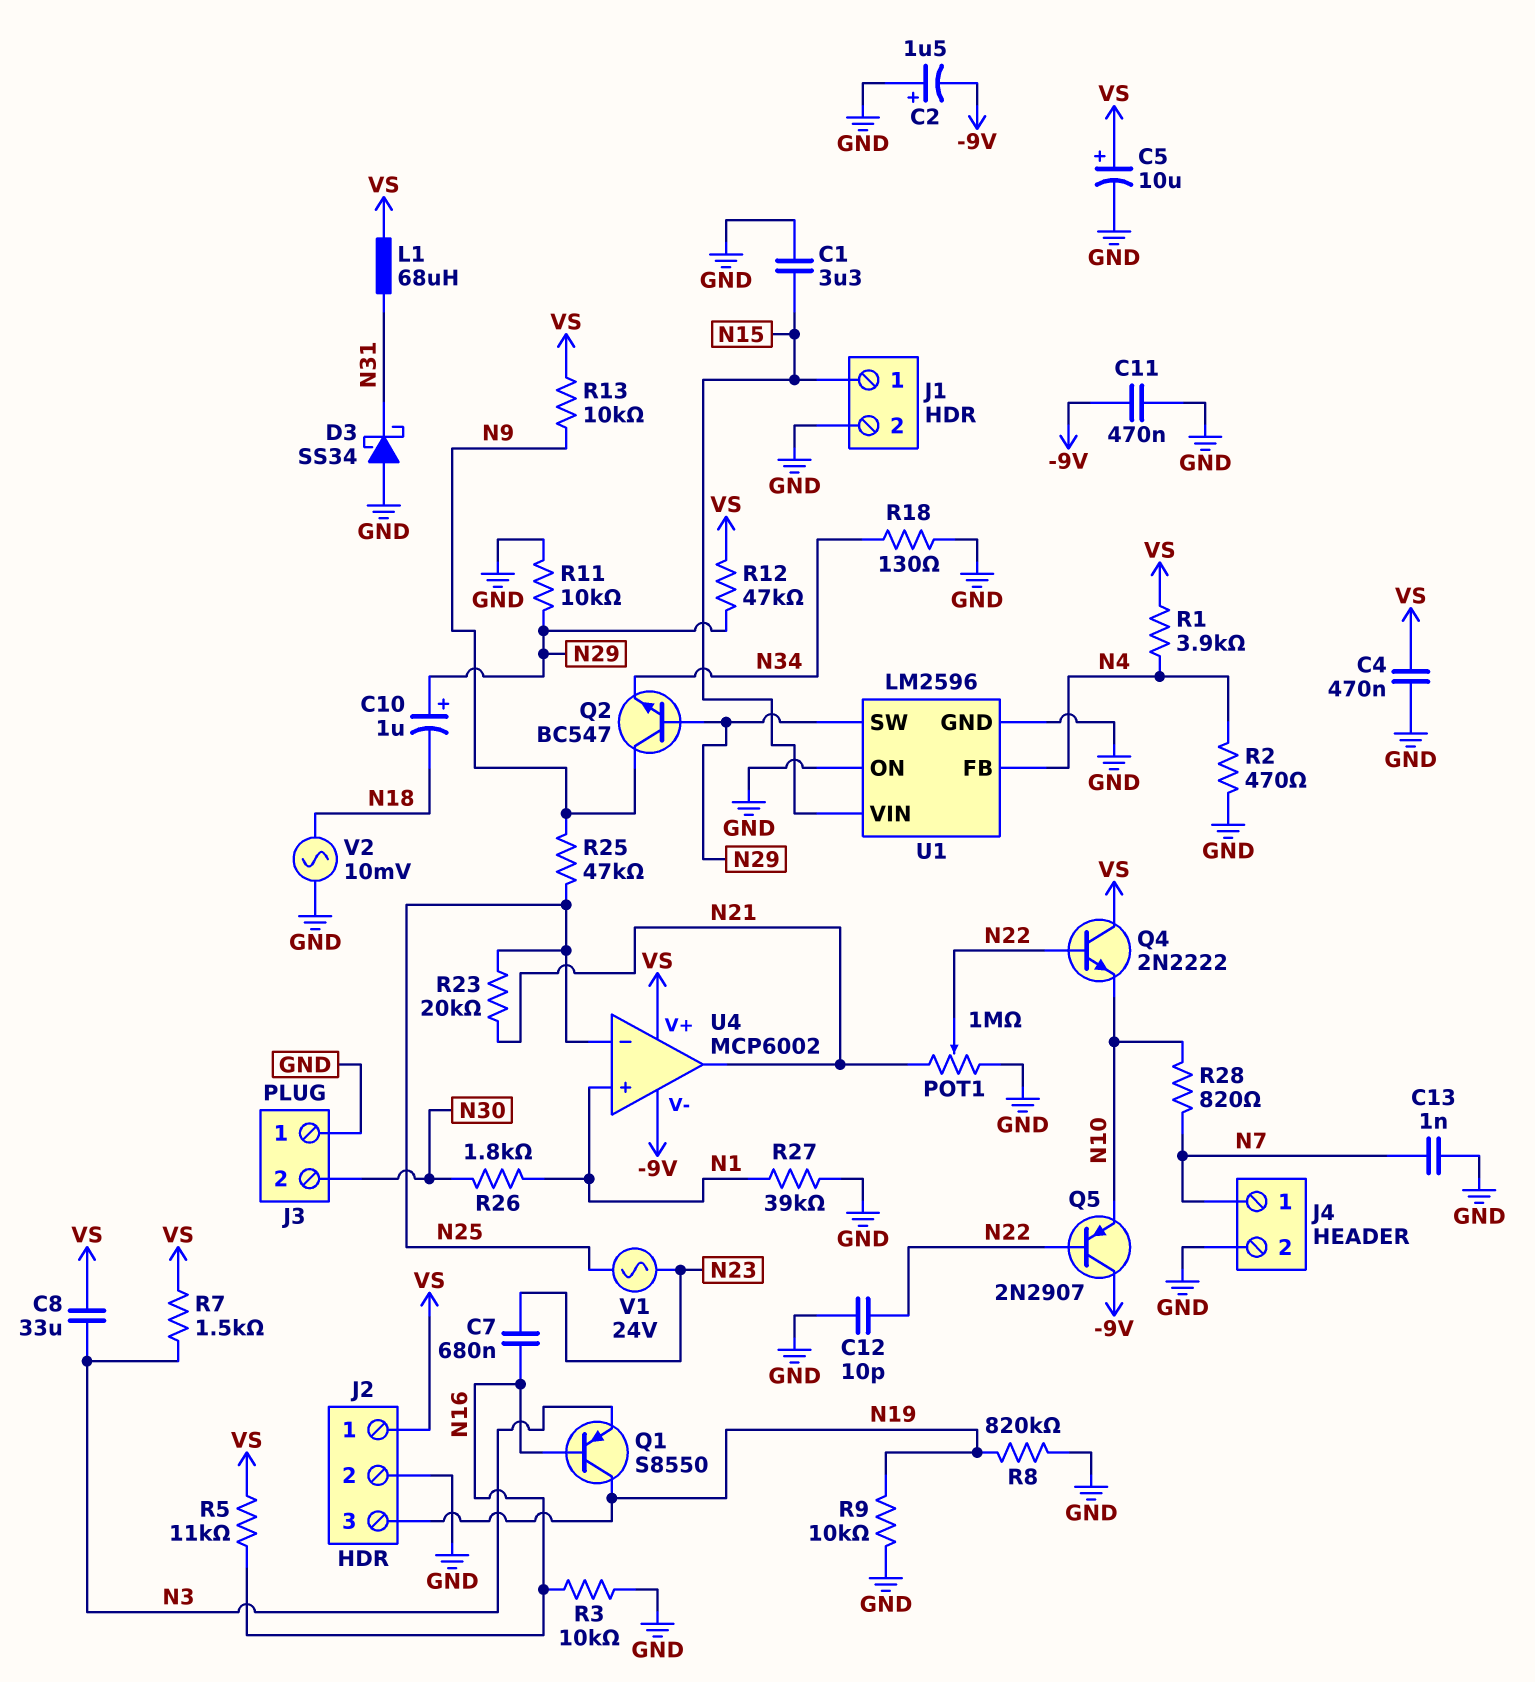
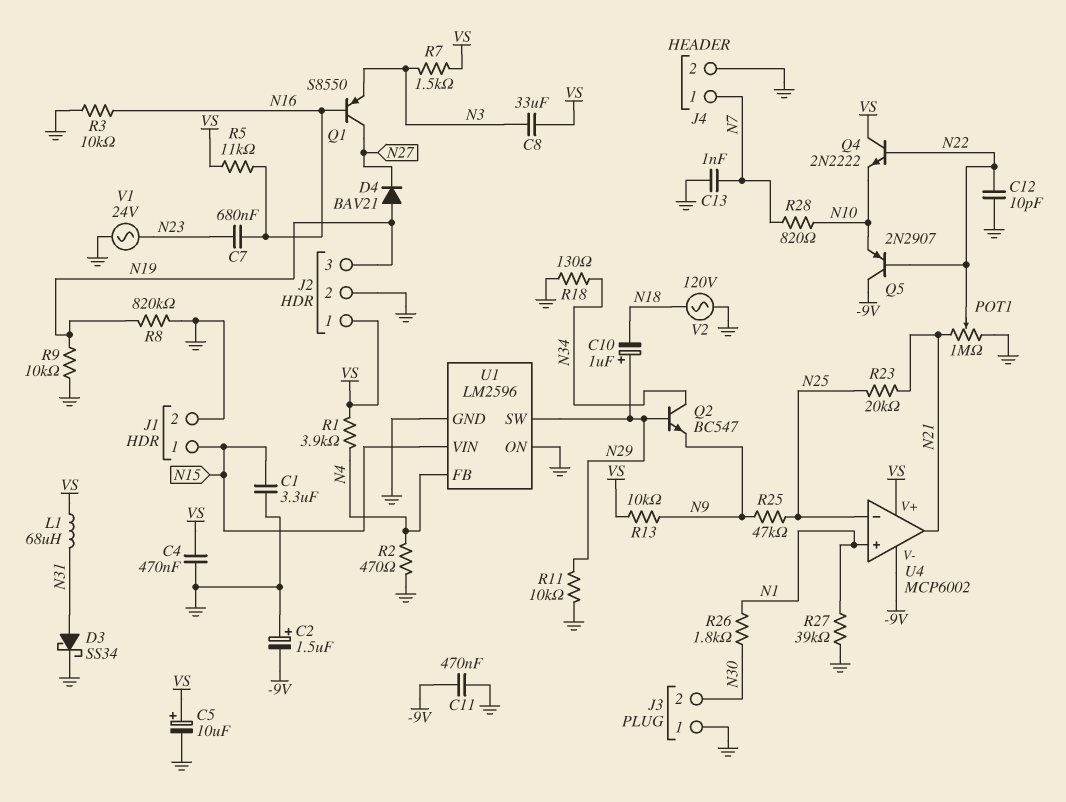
D3: schottky SS34 (A GND, K N31) -> schottky SS34 (A N31, K GND)
D4: none -> diode BAV21 (A N19, K N27)
Q1: PNP S8550 (B N16, C N19, E N3) -> PNP S8550 (B N16, C N27, E N3)
Q2: NPN BC547 (B N29, C N9, E N34) -> NPN BC547 (B N29, C N34, E N9)
R12: 47k (N29, VS) -> none
V1: AC 24V (N23, N25) -> AC 24V (GND, N23)
V2: AC 10mV (GND, N18) -> AC 120V (GND, N18)

